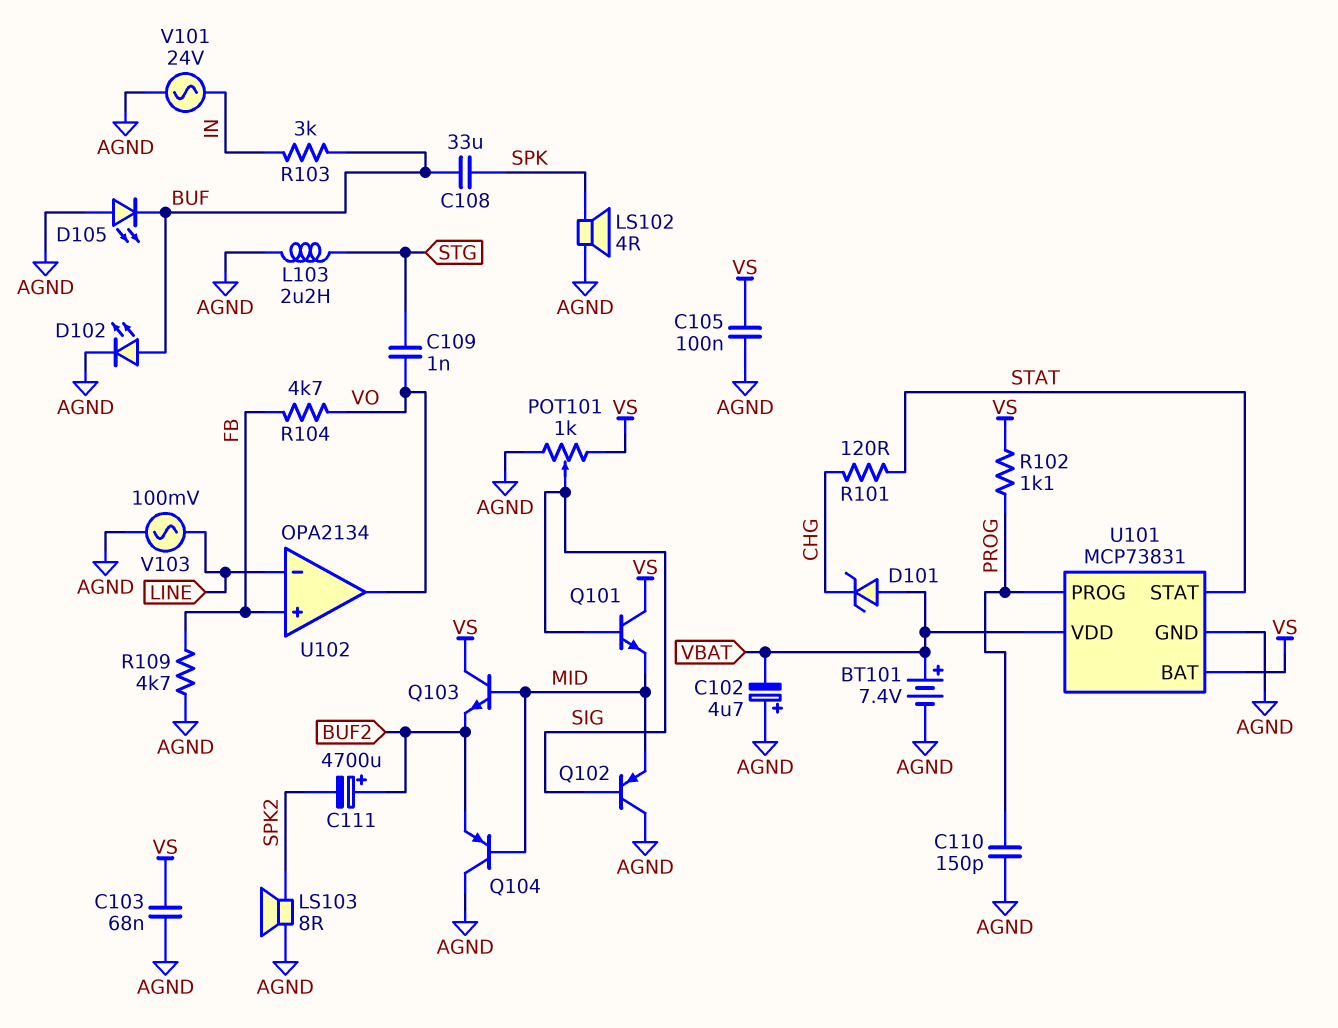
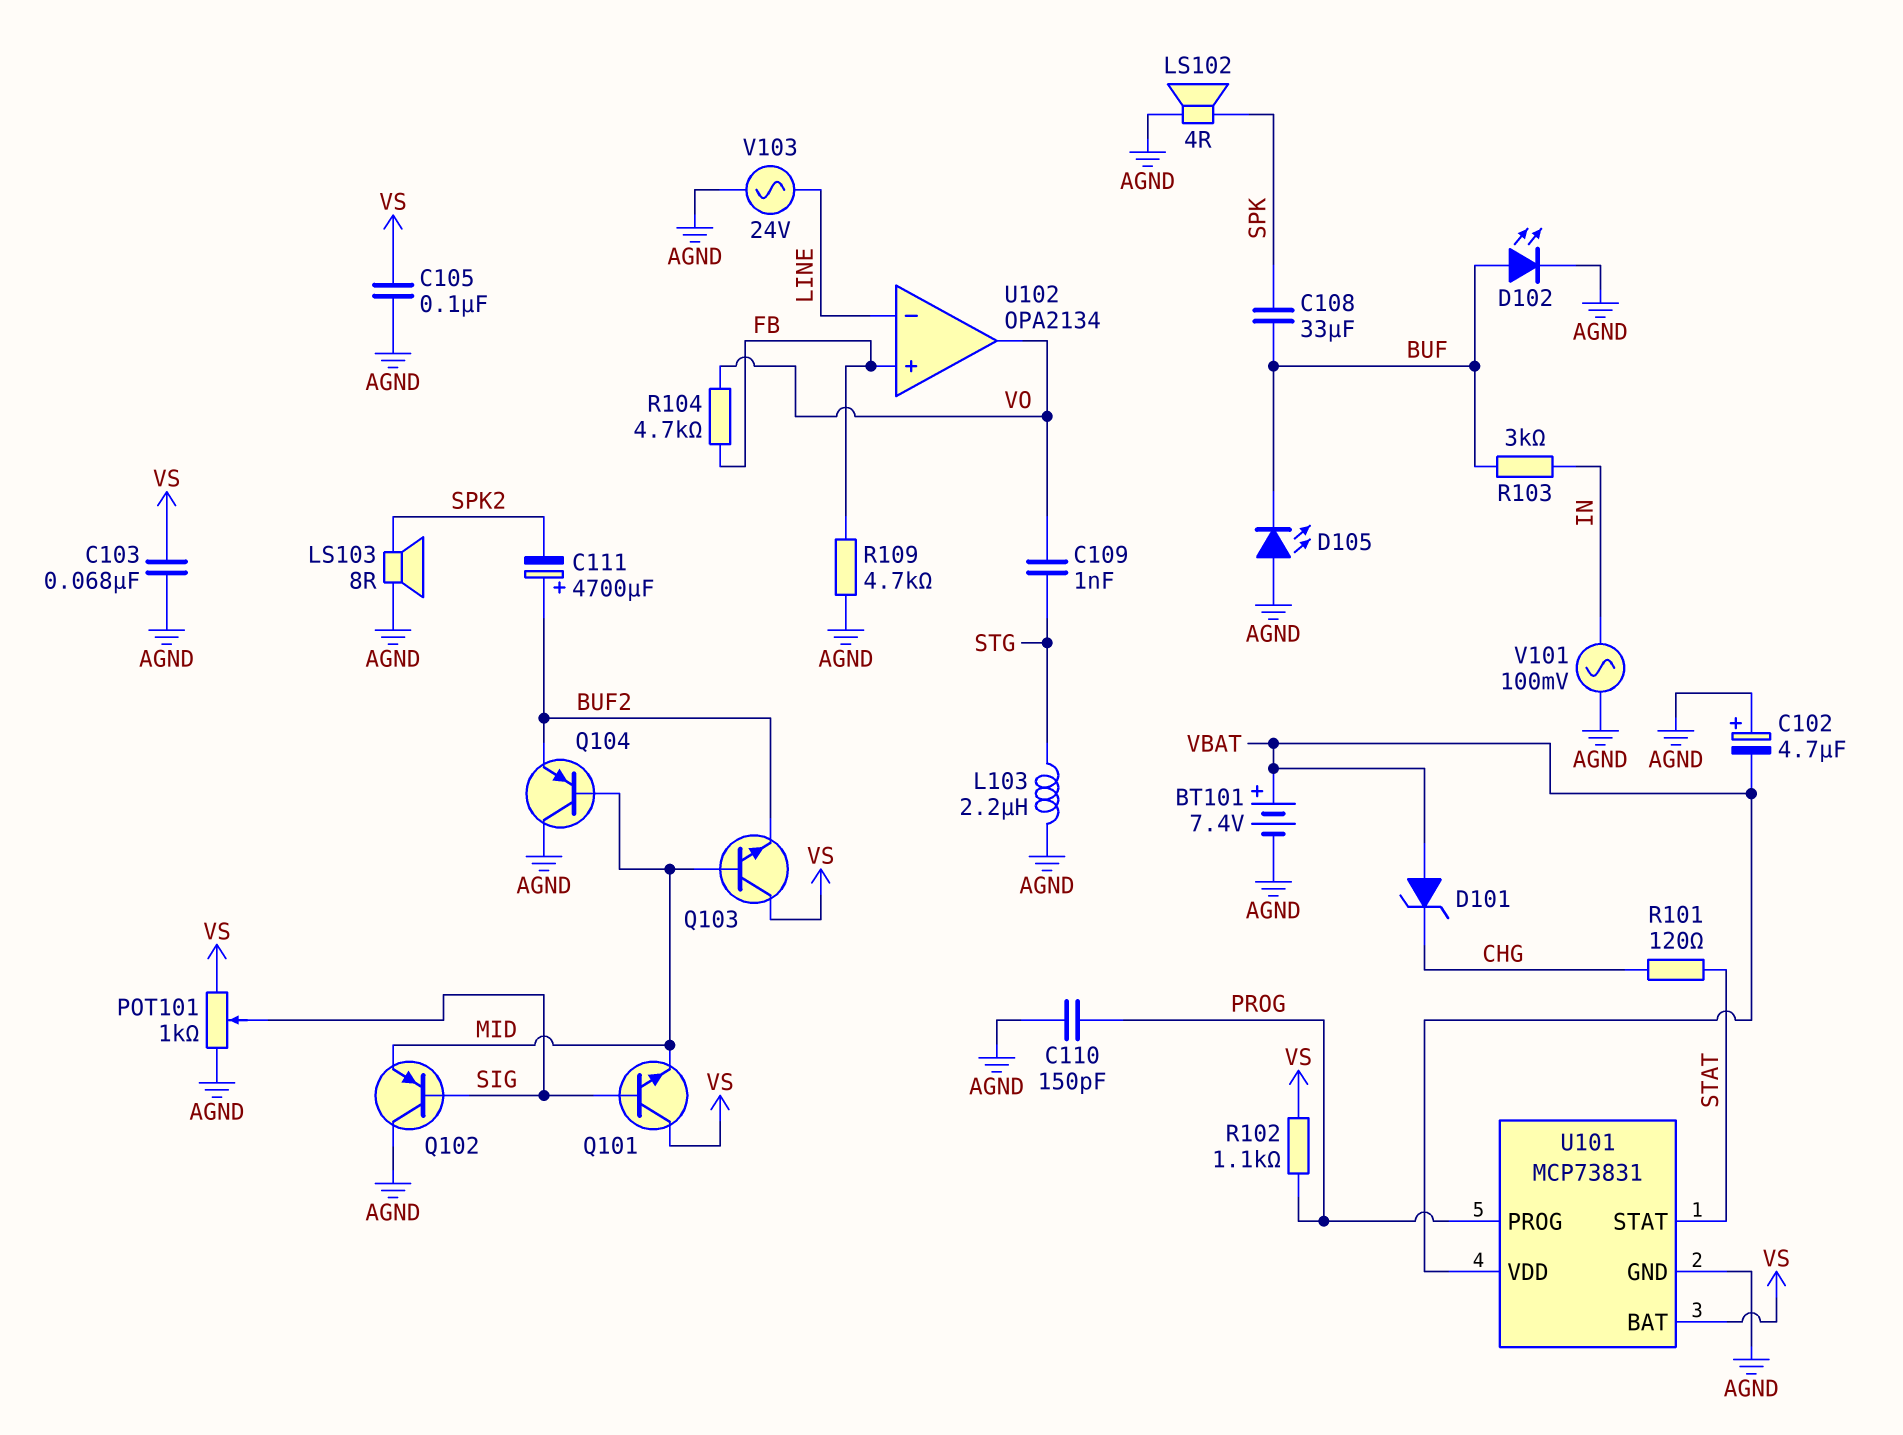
V101: AC 24V (AGND, IN) -> AC 100mV (AGND, IN)
V103: AC 100mV (AGND, LINE) -> AC 24V (AGND, LINE)

